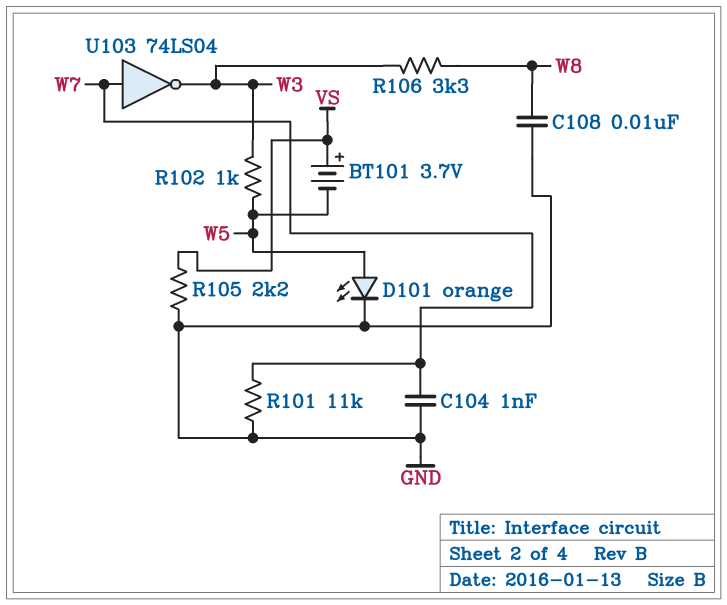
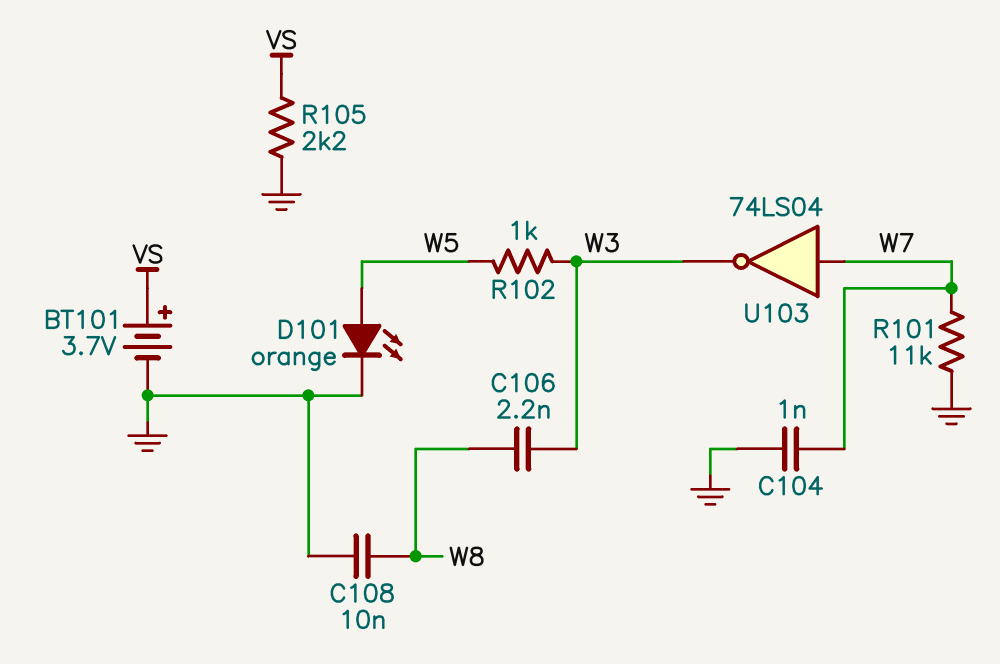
BT101: 3.7V (plus VS, minus W5) -> 3.7V (plus VS, minus GND)
C106: none -> 2.2nF (W3, W8)
R106: 3.3k (W3, W8) -> none

